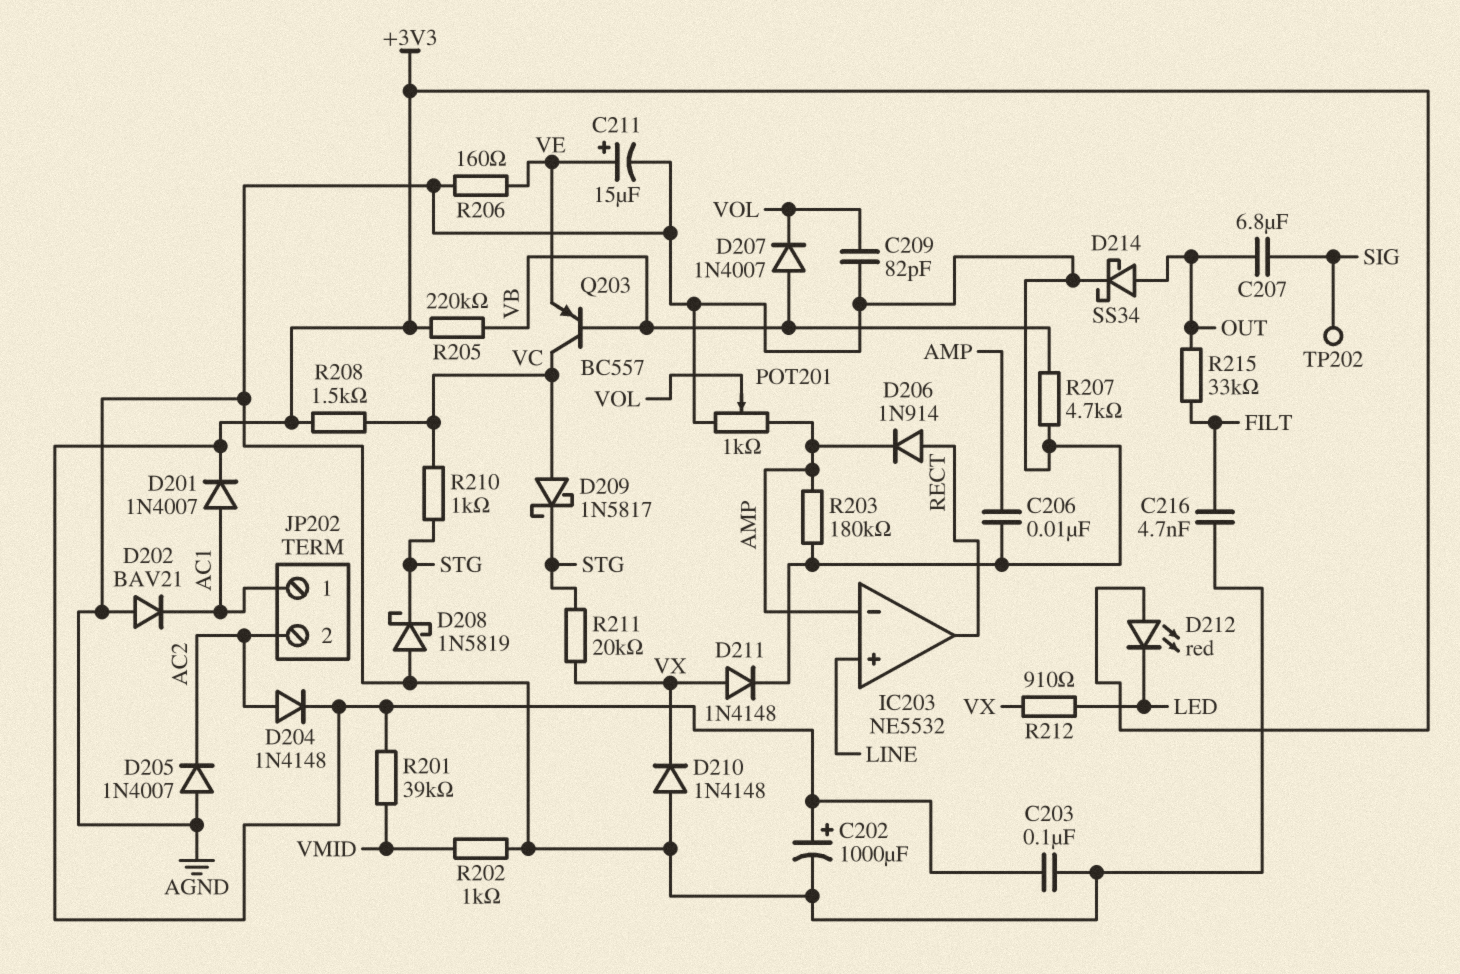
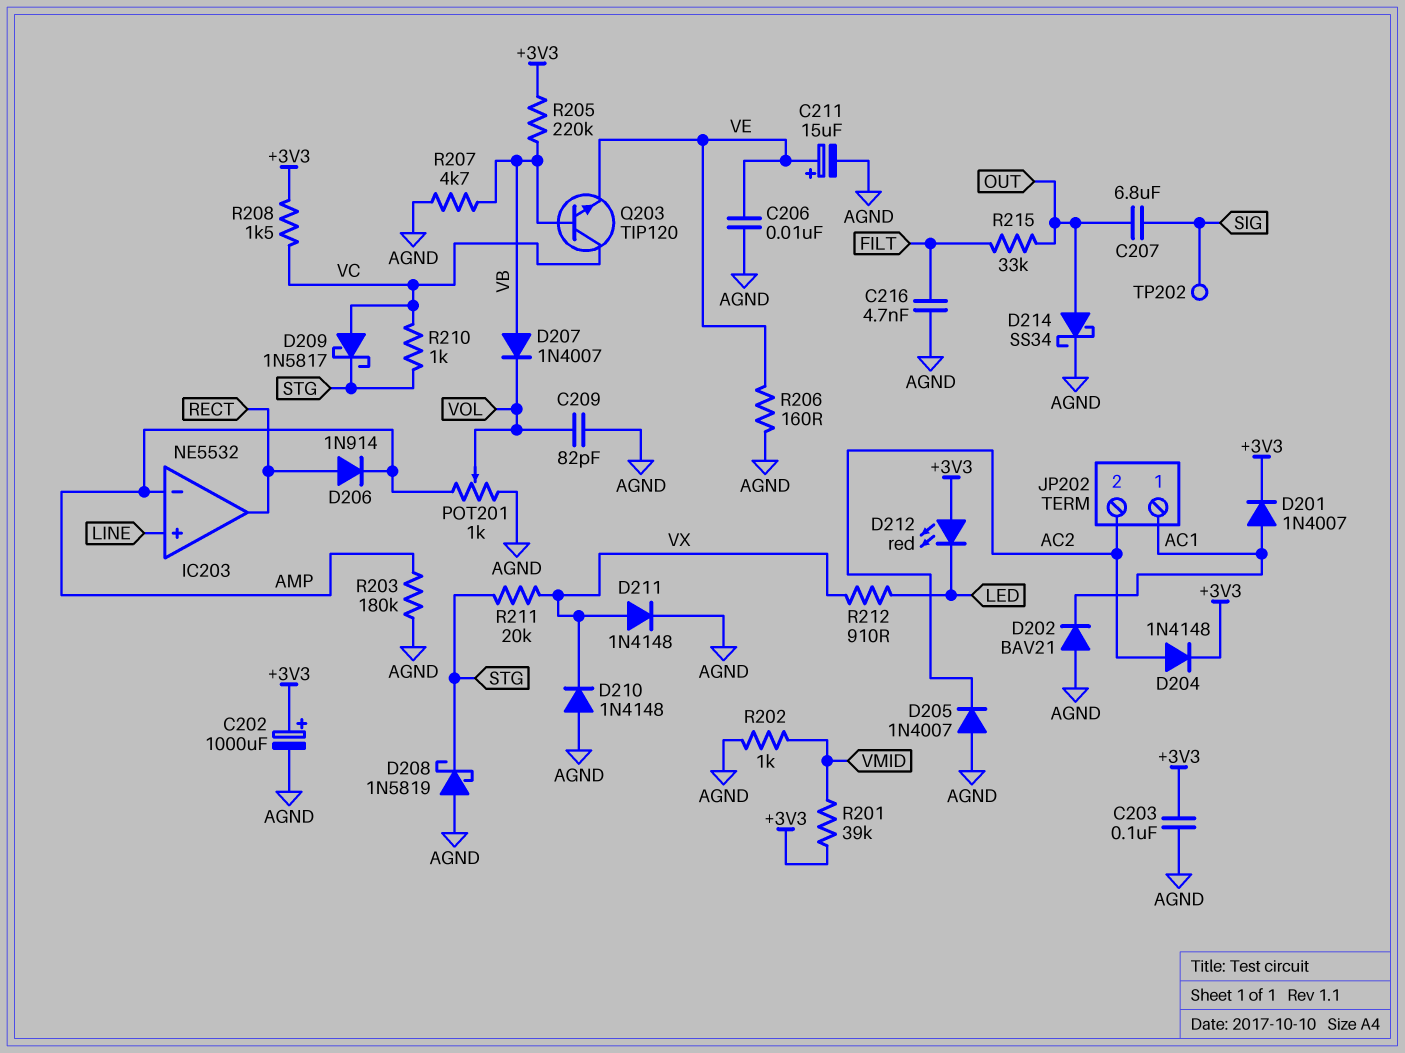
C206: 10nF (AGND, AMP) -> 10nF (AGND, VE)
Q203: PNP BC557 (B VB, C VC, E VE) -> NPN TIP120 (B VB, C VC, E VE)

